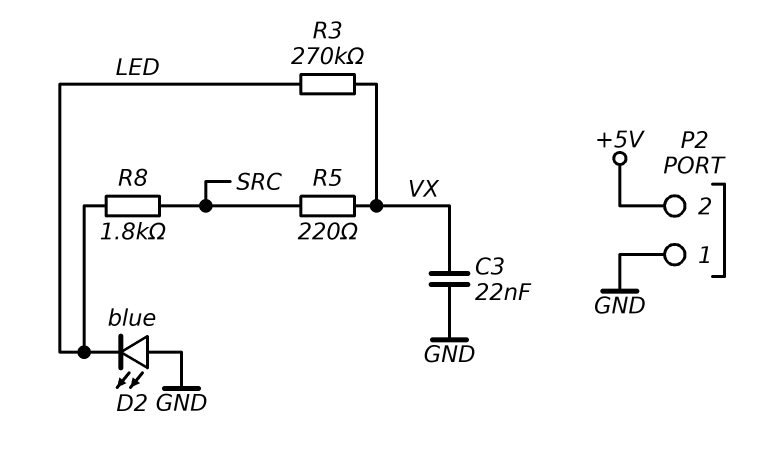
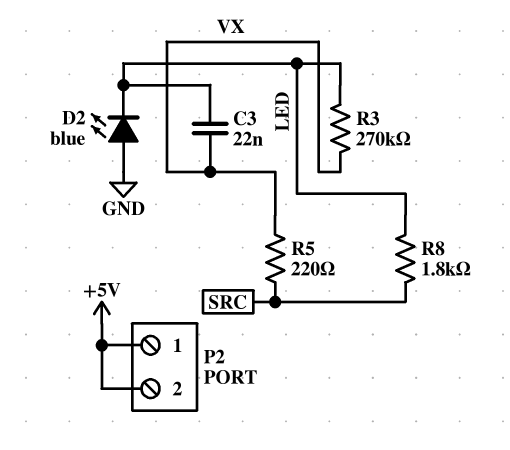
C3: 22nF (GND, VX) -> 22nF (LED, VX)
P2 pin 1: GND -> +5V

